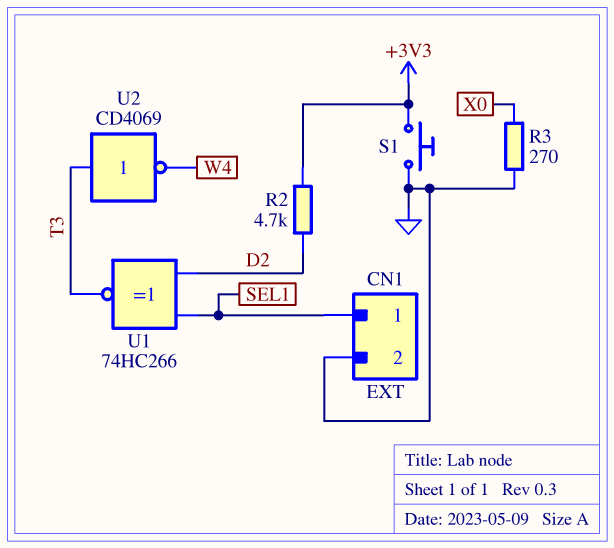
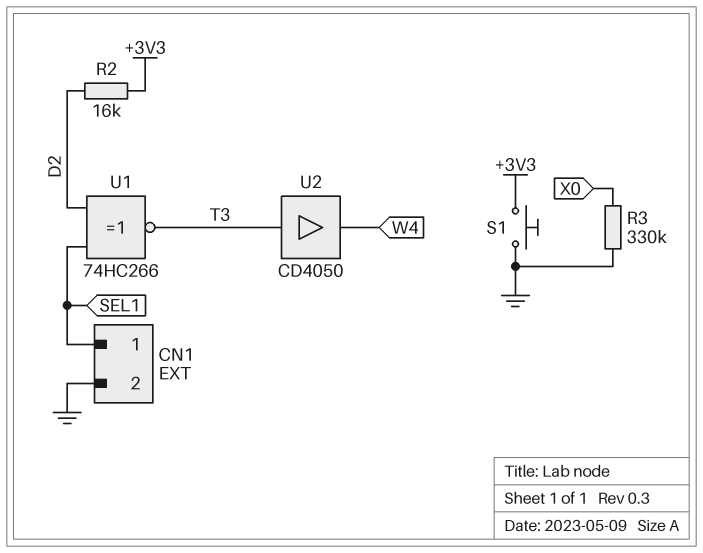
R2: 4.7k (+3V3, D2) -> 16k (+3V3, D2)
R3: 270 (GND, X0) -> 330k (GND, X0)
U2: NOT CD4069 (in T3, out W4) -> buffer CD4050 (in T3, out W4)

